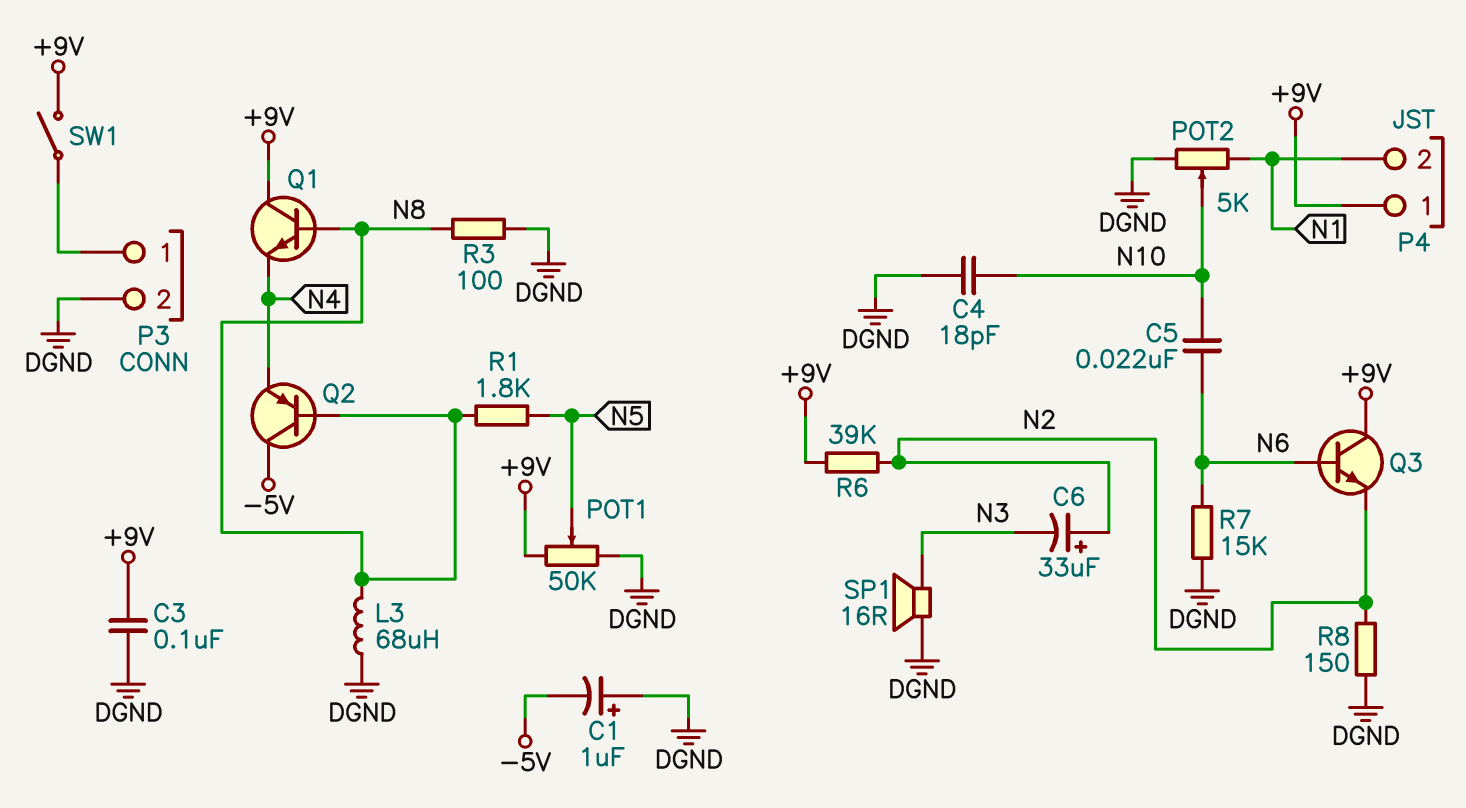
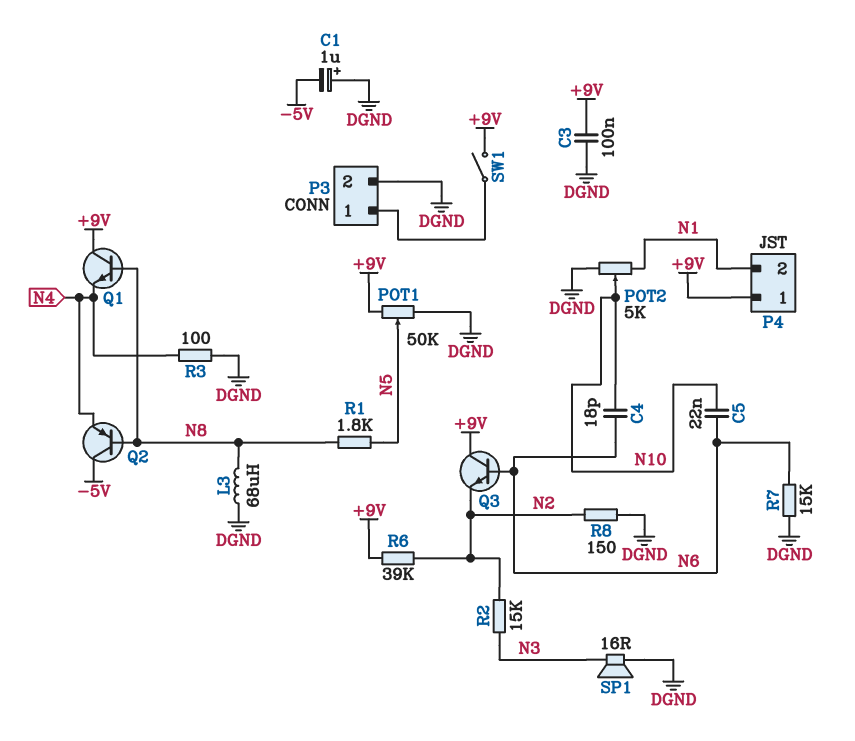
C4: 18pF (DGND, N10) -> 18pF (N6, N10)
C6: 33uF (plus N2, minus N3) -> none
R2: none -> 15k (N2, N3)
R3: 100 (DGND, N8) -> 100 (DGND, N4)

